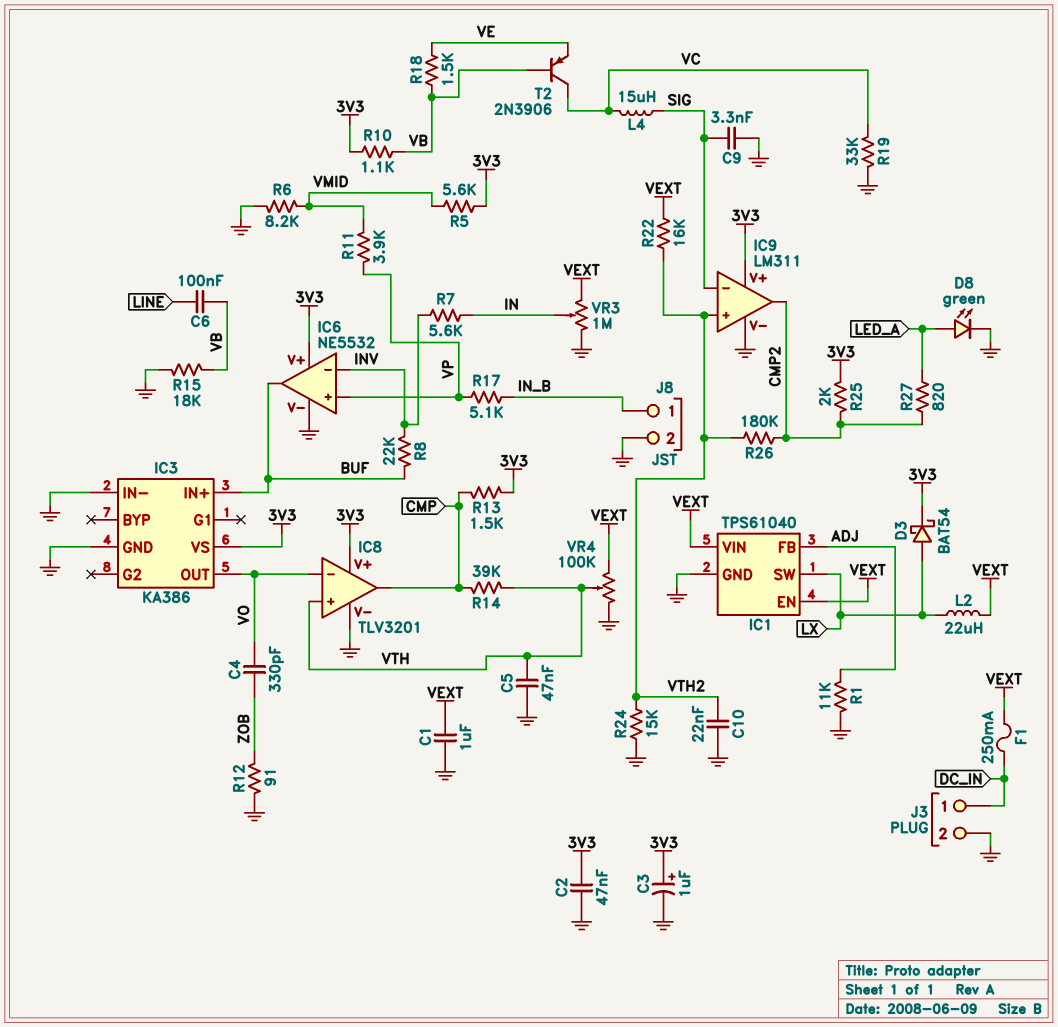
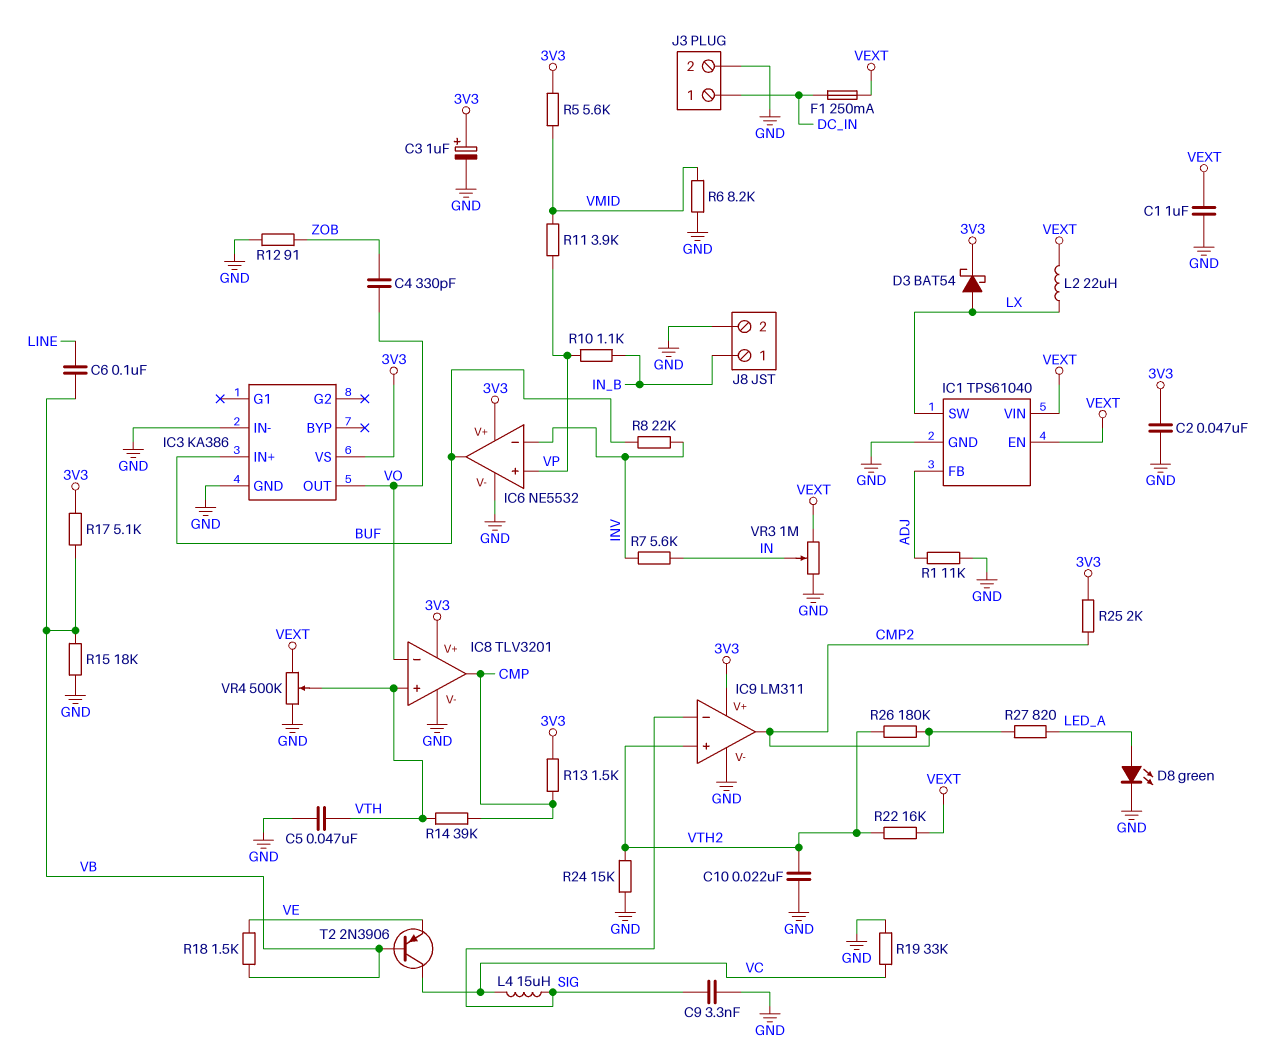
R10: 1.1k (3V3, VB) -> 1.1k (IN_B, VP)
R17: 5.1k (IN_B, VP) -> 5.1k (3V3, VB)
VR4: 100k (GND, VEXT, wiper VTH) -> 500k (GND, VEXT, wiper VTH)

